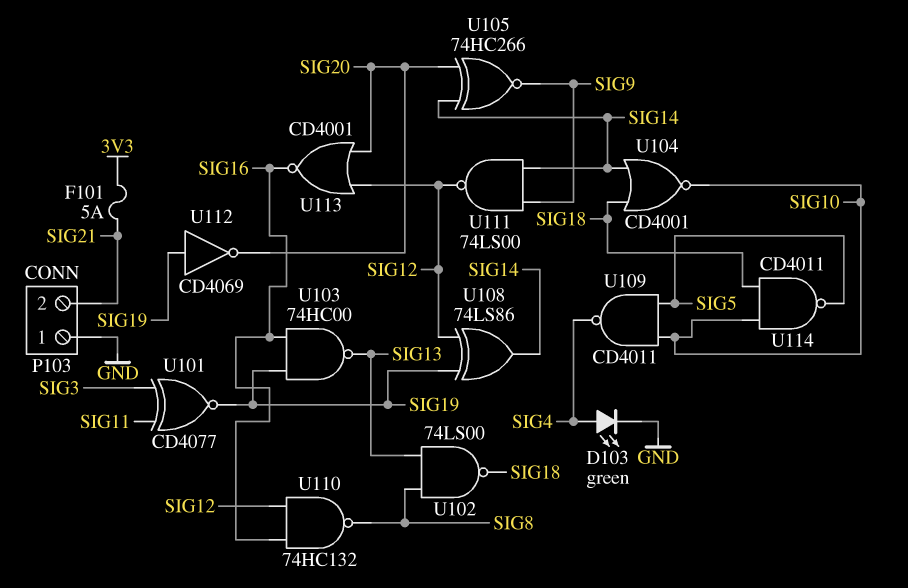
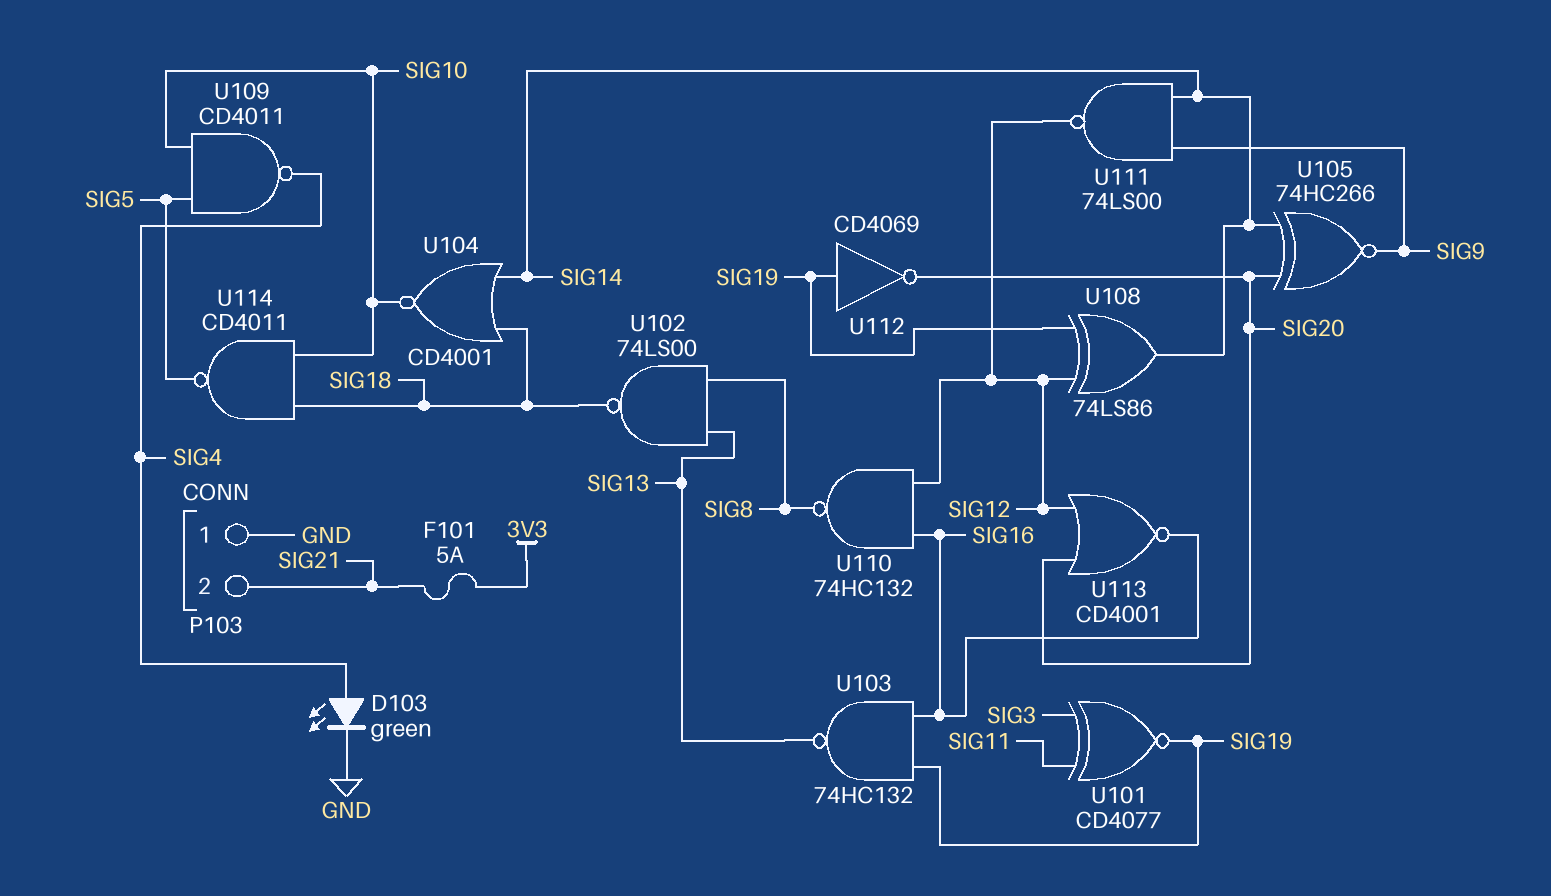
U103: NAND 74HC00 (in SIG16, in SIG19, out SIG13) -> NAND 74HC132 (in SIG16, in SIG19, out SIG13)

